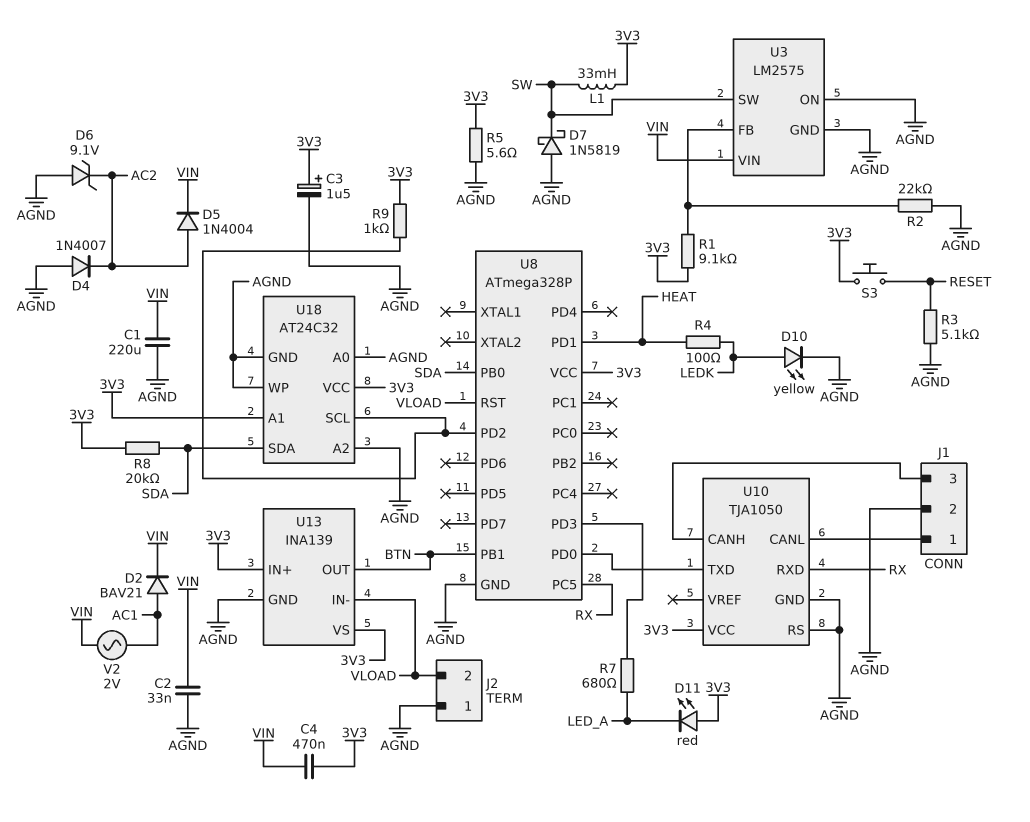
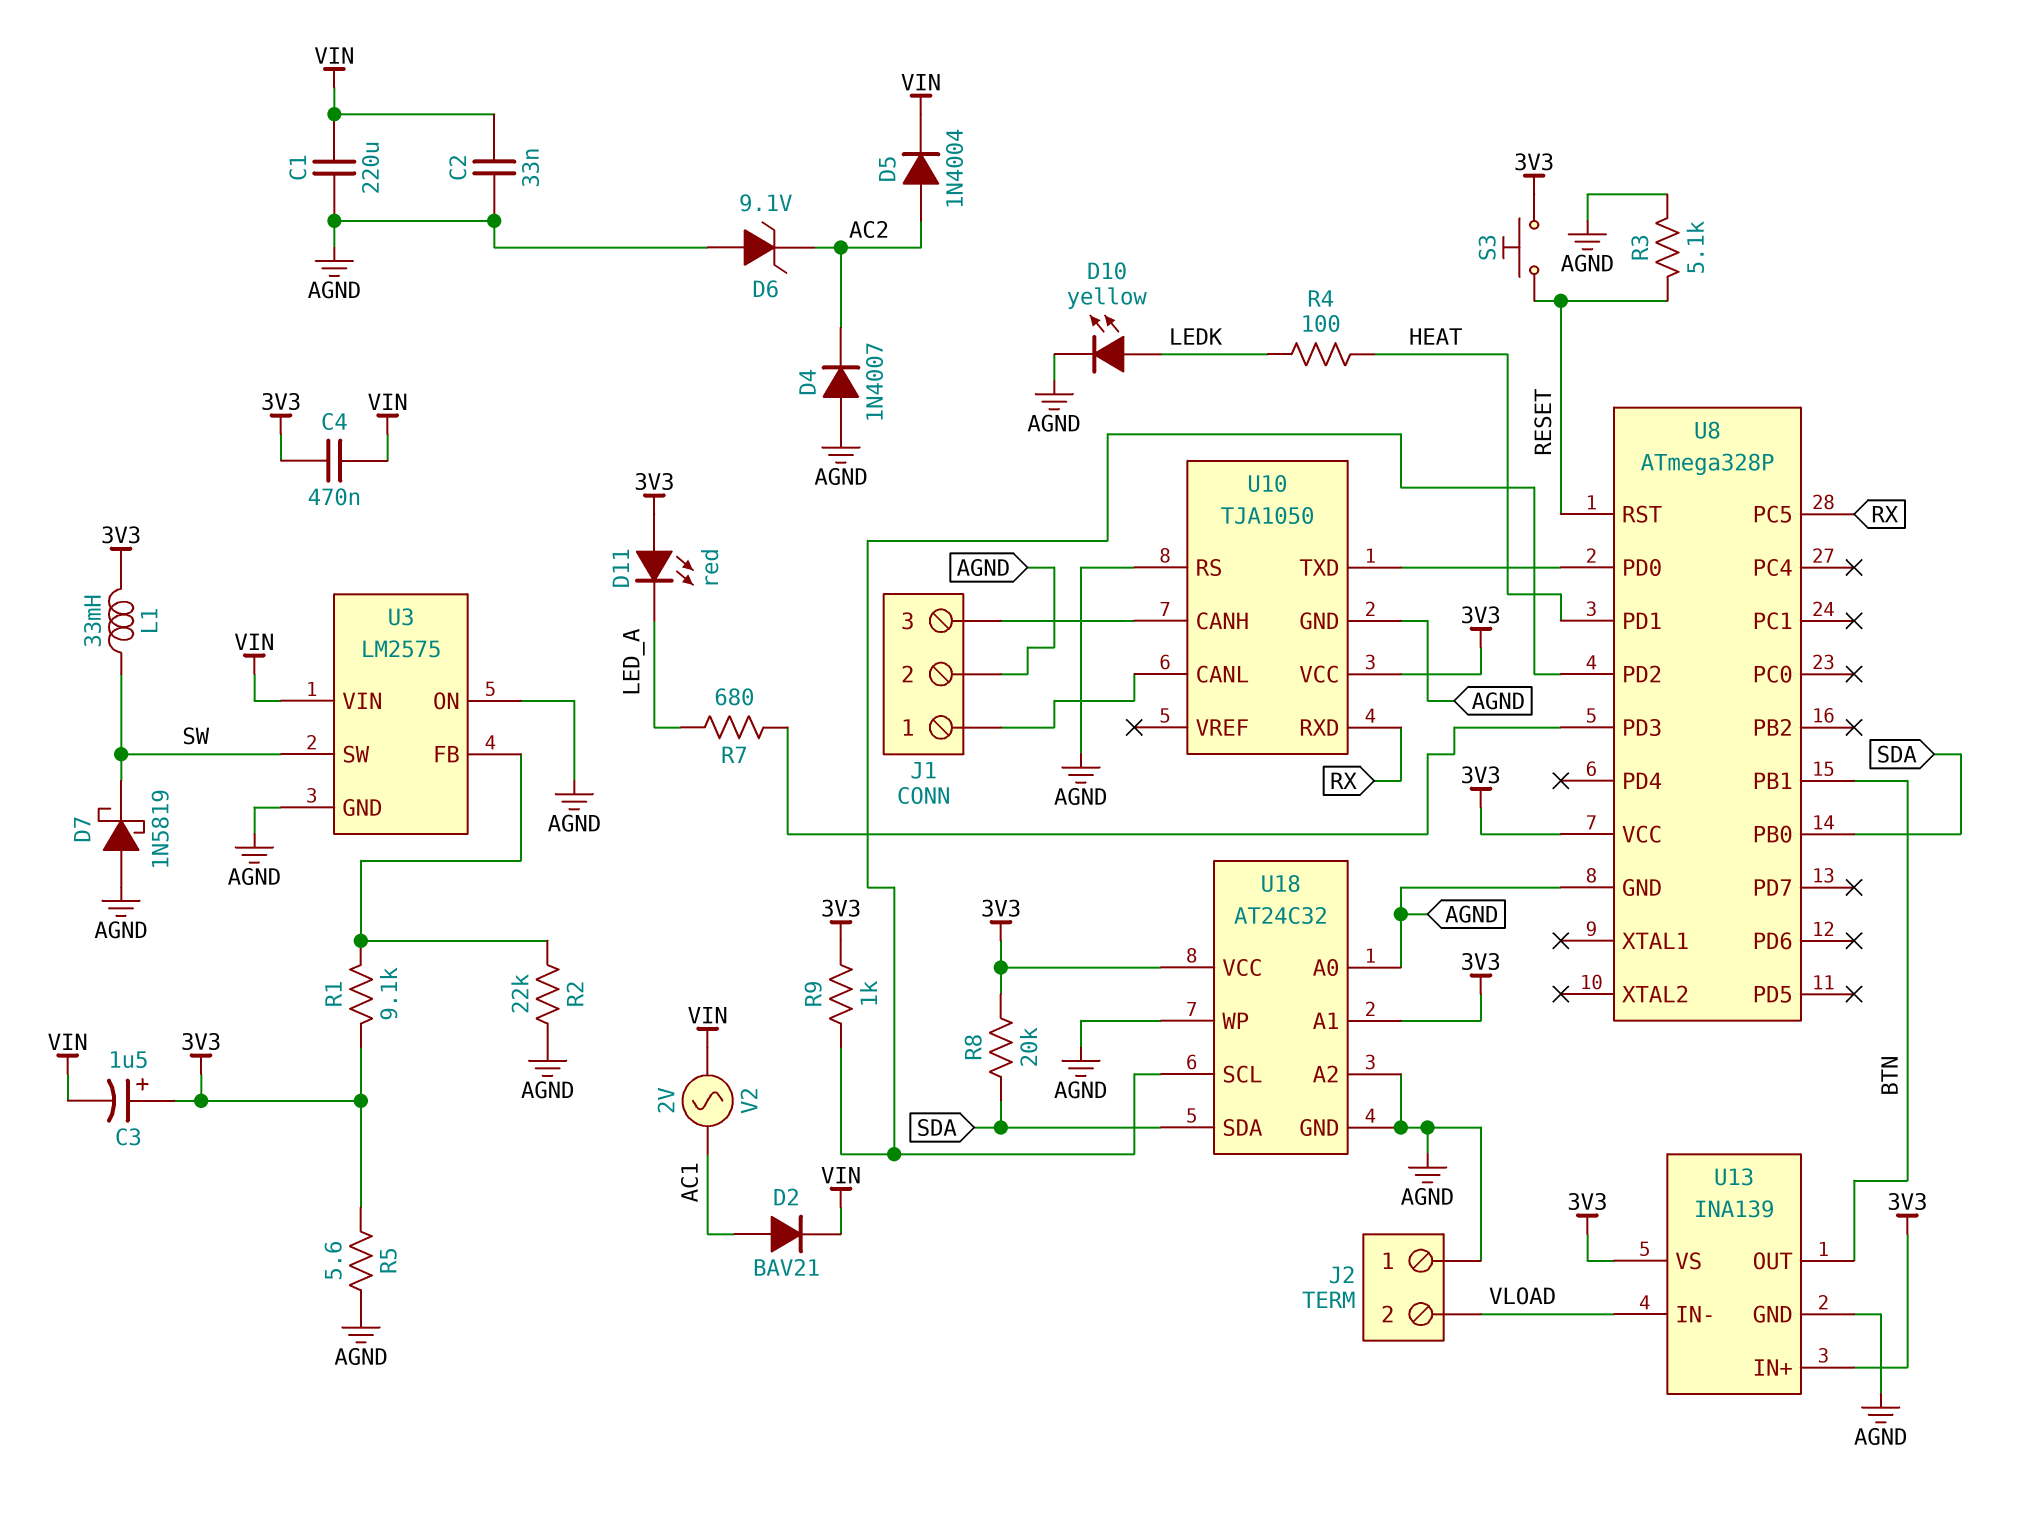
C3: 1.5uF (plus 3V3, minus AGND) -> 1.5uF (plus 3V3, minus VIN)
U8 pin RST: VLOAD -> RESET

